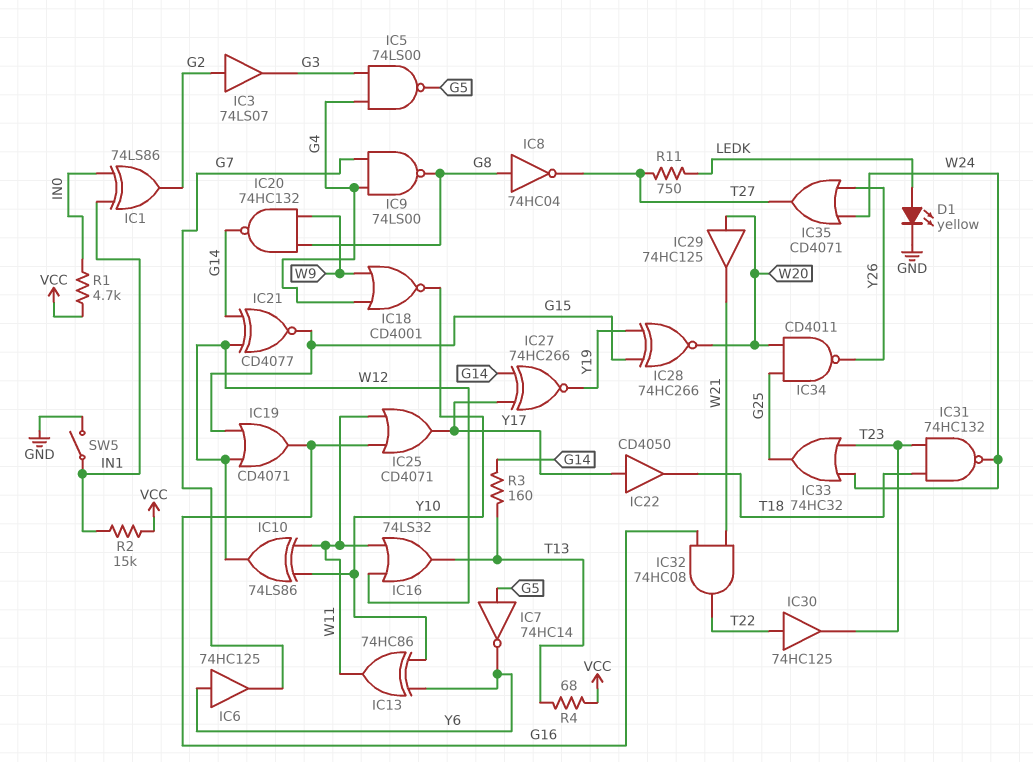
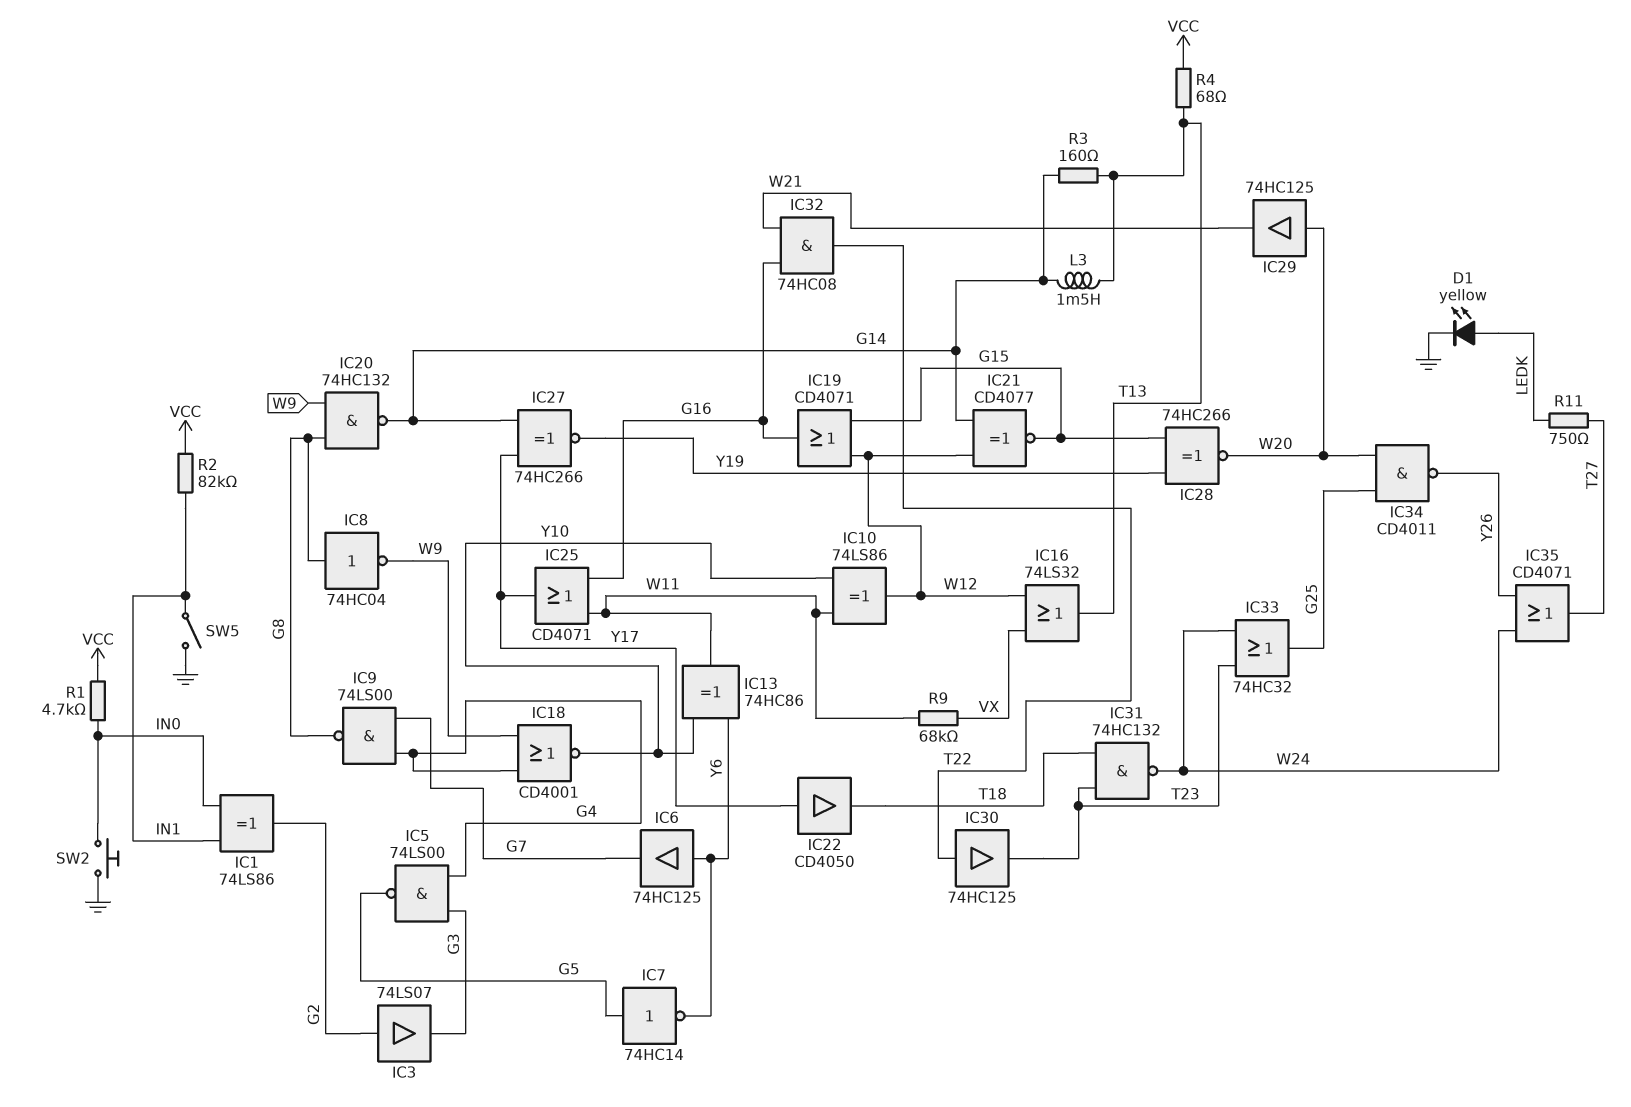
IC8: NOT 74HC04 (in G8, out T27) -> NOT 74HC04 (in G8, out W9)
IC16: OR 74LS32 (in W11, in W12, out T13) -> OR 74LS32 (in VX, in W12, out T13)
L3: none -> 1.5mH (G14, T13)
R2: 15k (IN1, VCC) -> 82k (IN1, VCC)
R9: none -> 68k (VX, W11)
SW2: none -> button (GND, IN0)

